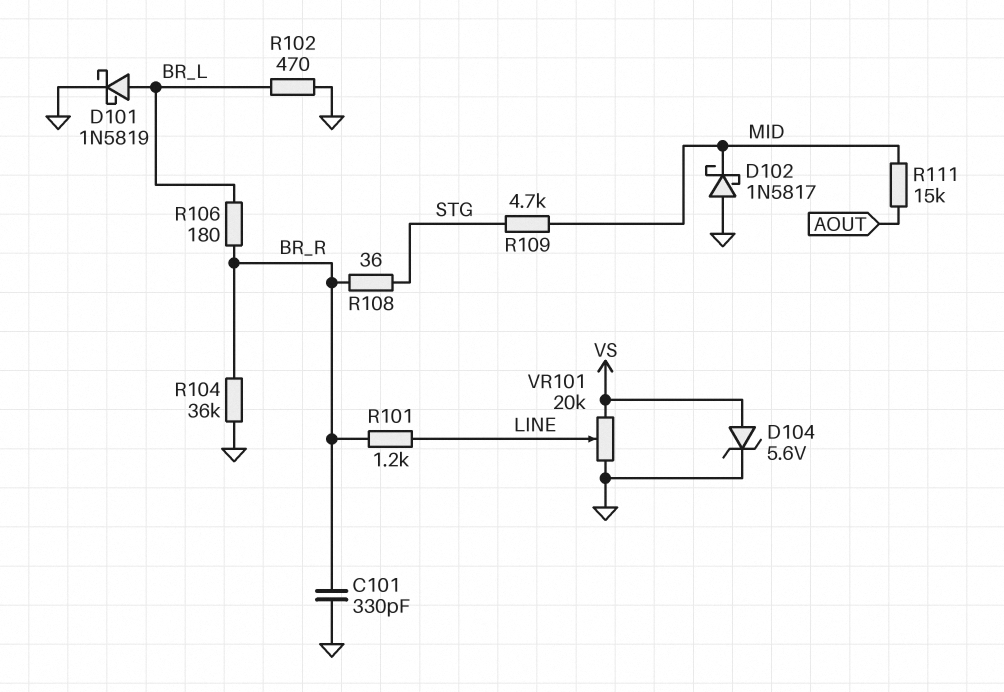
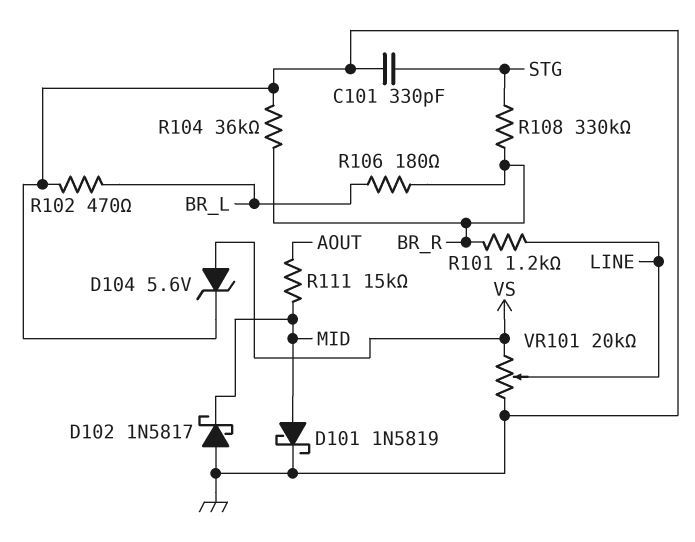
C101: 330pF (BR_R, GND) -> 330pF (GND, STG)
D101: schottky 1N5819 (A BR_L, K GND) -> schottky 1N5819 (A MID, K GND)
R108: 36 (BR_R, STG) -> 330k (BR_R, STG)
R109: 4.7k (MID, STG) -> none

